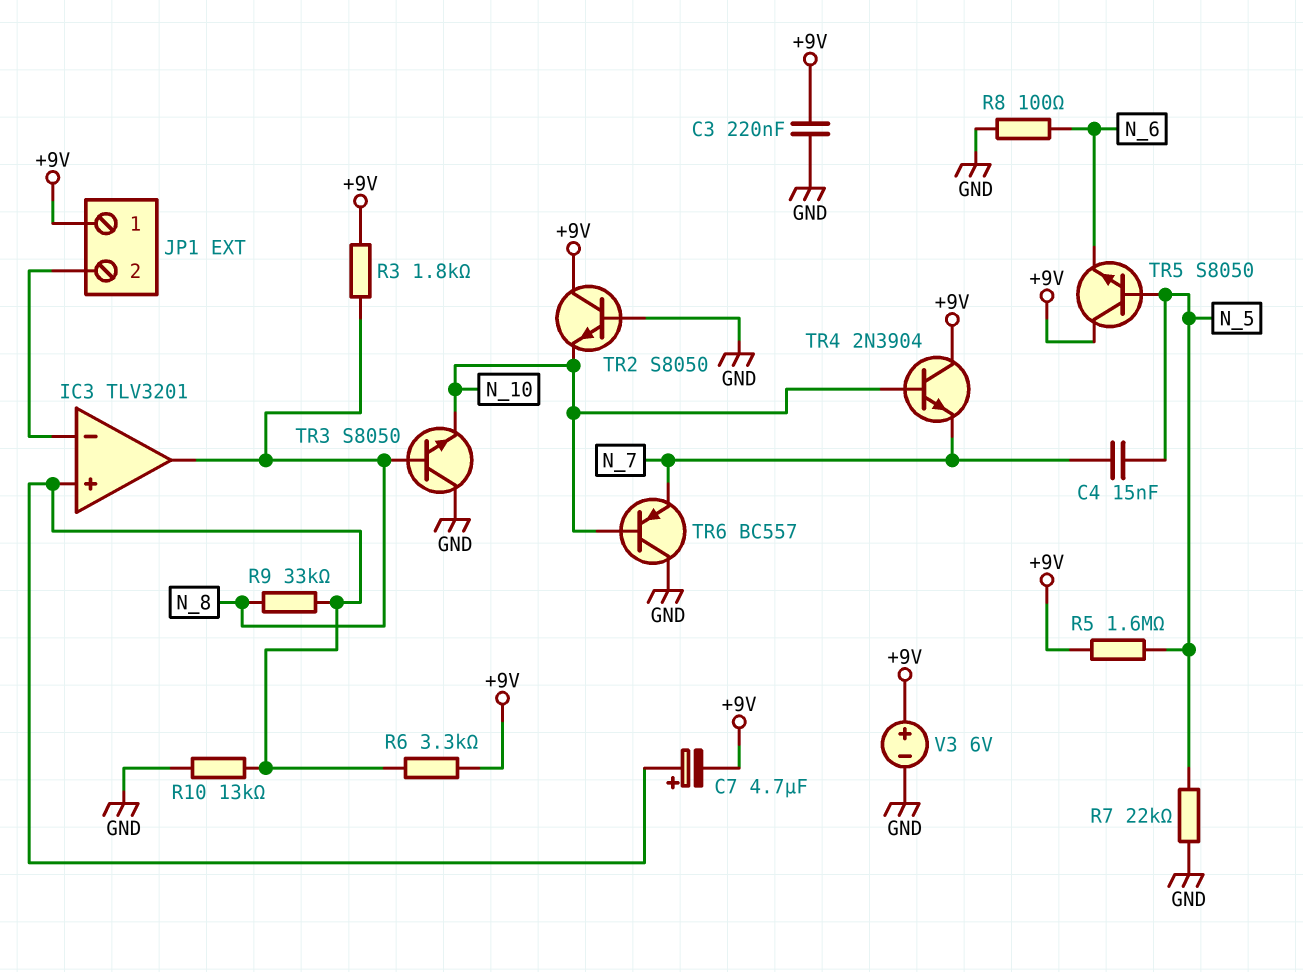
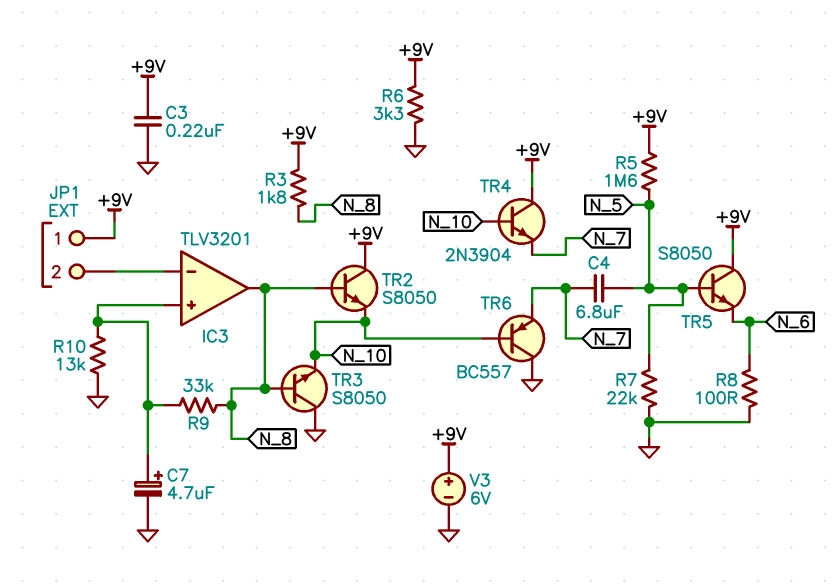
C4: 15nF (N_5, N_7) -> 6.8uF (N_5, N_7)
C7: 4.7uF (plus IC3/in+, minus +9V) -> 4.7uF (plus IC3/in+, minus GND)
R6: 3.3k (+9V, IC3/in+) -> 3.3k (+9V, GND)
TR2: NPN S8050 (B GND, C +9V, E N_10) -> NPN S8050 (B N_8, C +9V, E N_10)

